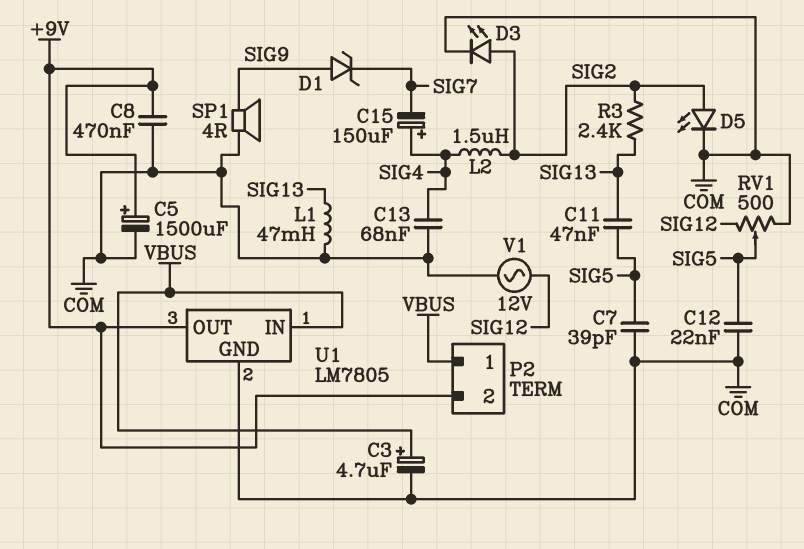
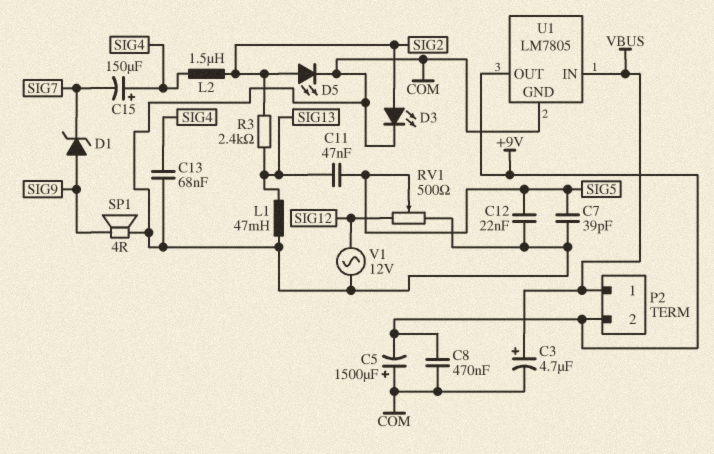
C5: 1500uF (plus +9V, minus COM) -> 1500uF (plus COM, minus +9V)

